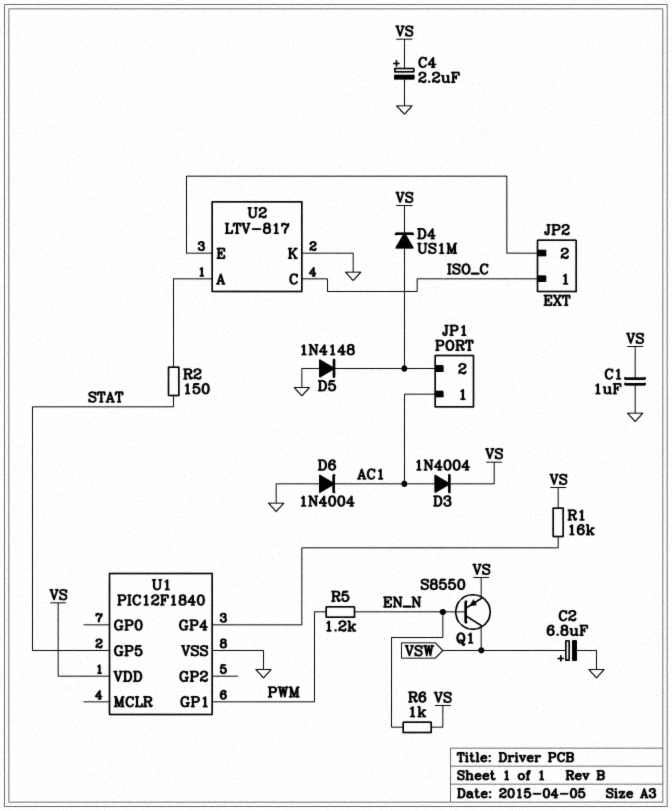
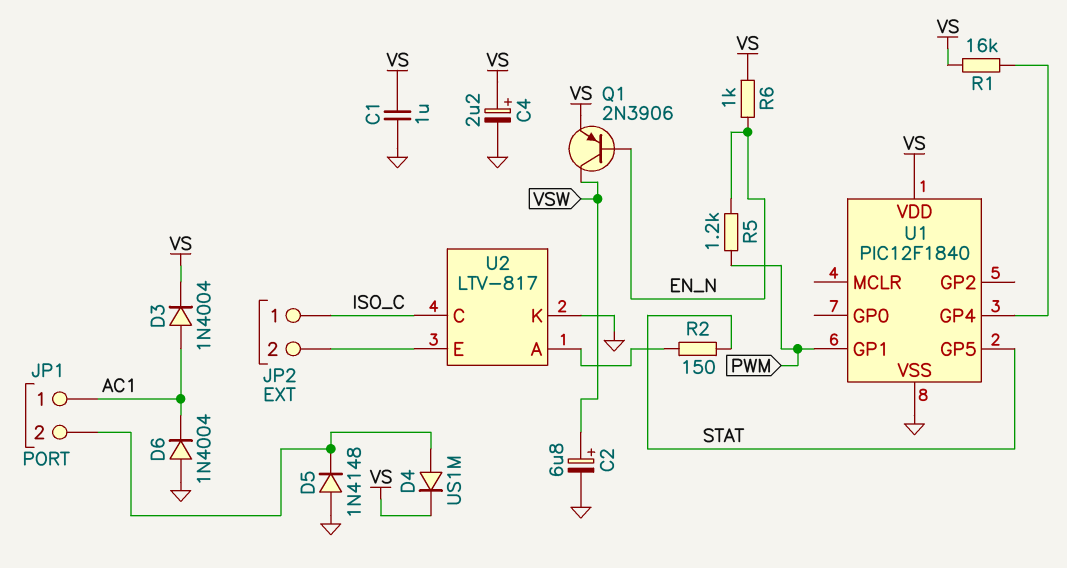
Q1: PNP S8550 (B EN_N, C VSW, E VS) -> PNP 2N3906 (B EN_N, C VSW, E VS)

